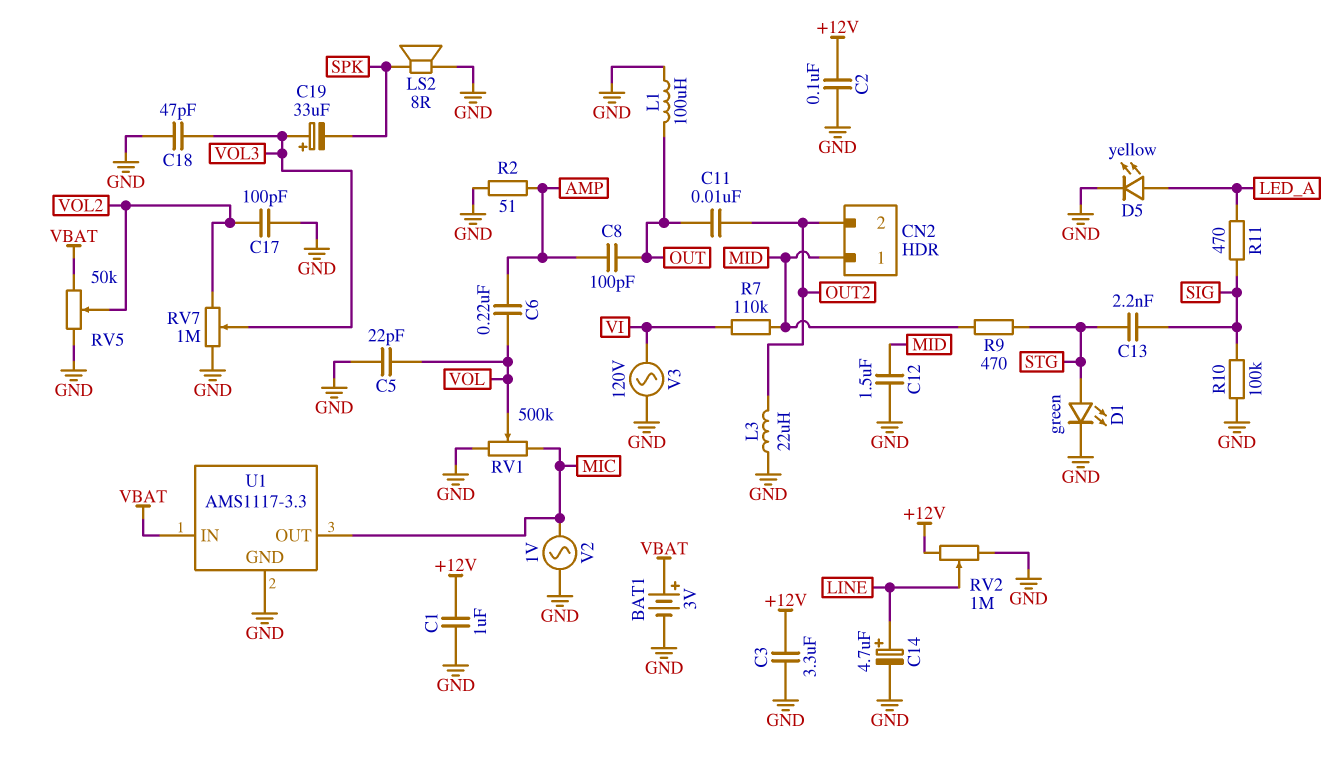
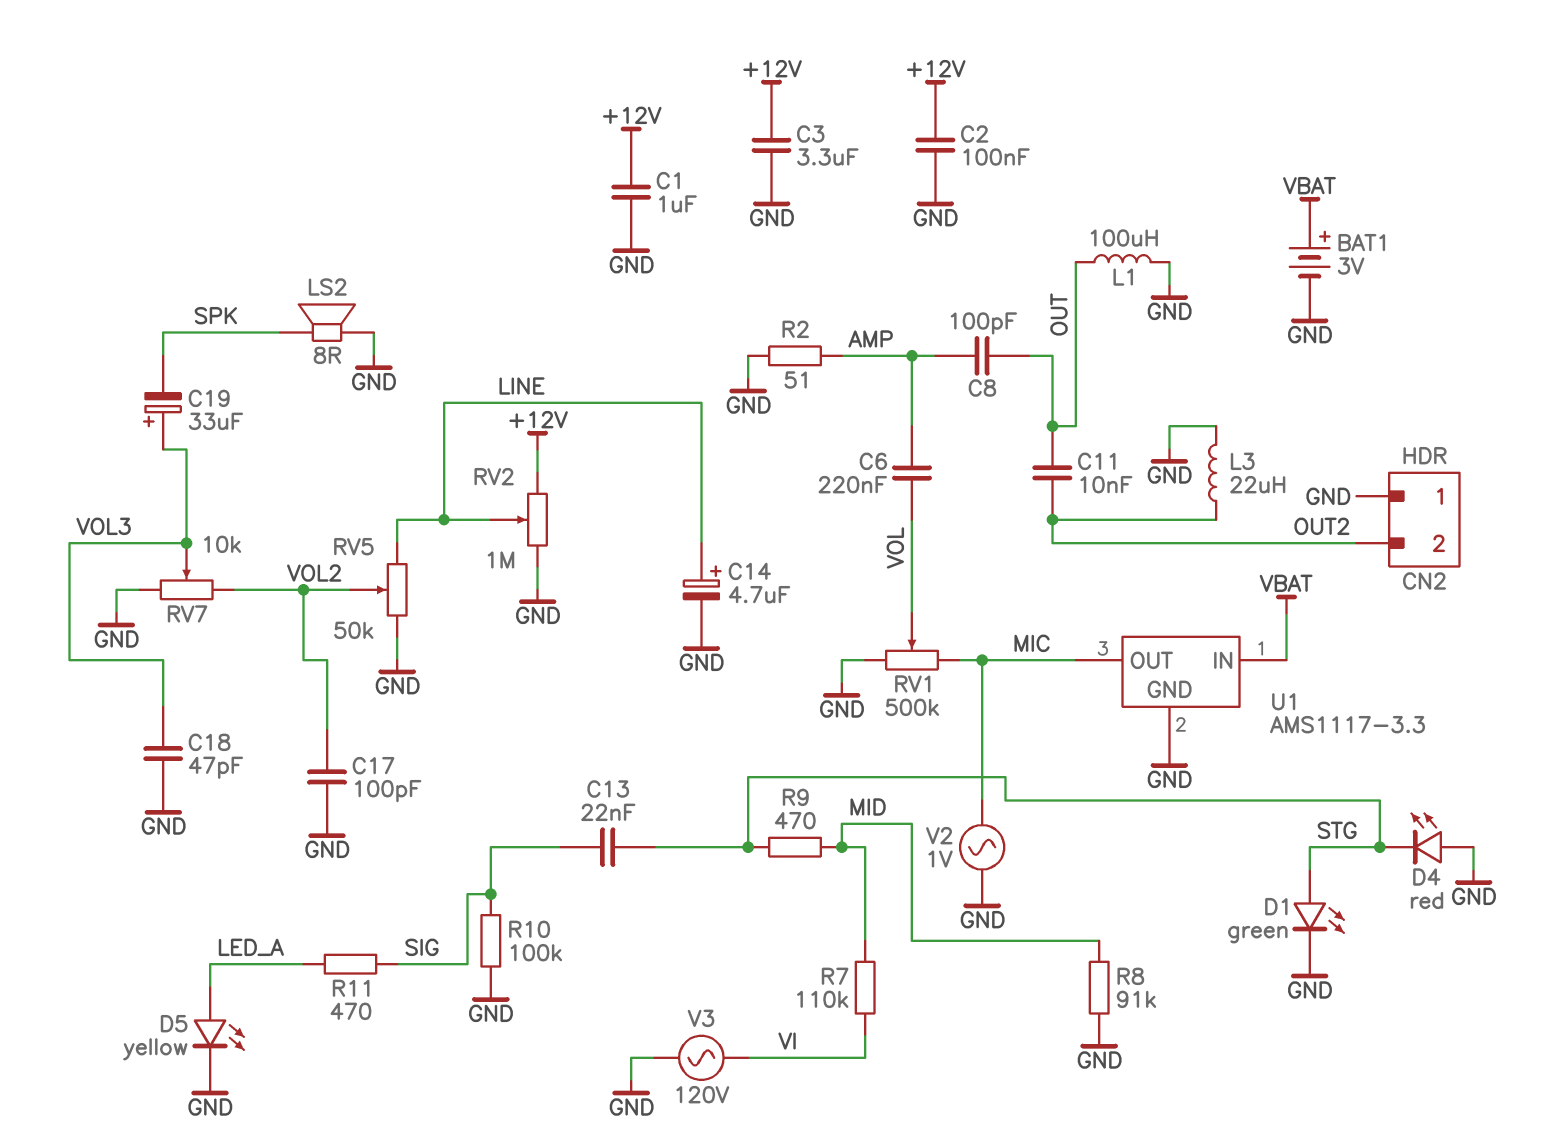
C5: 22pF (GND, VOL) -> none
C12: 1.5uF (GND, MID) -> none
C13: 2.2nF (SIG, STG) -> 22nF (SIG, STG)
CN2 pin 1: MID -> GND
D4: none -> LED red (A GND, K STG)
R8: none -> 91k (GND, MID)
RV5: 50k (GND, VBAT, wiper VOL2) -> 50k (GND, LINE, wiper VOL2)
RV7: 1M (GND, VOL2, wiper VOL3) -> 10k (GND, VOL2, wiper VOL3)

